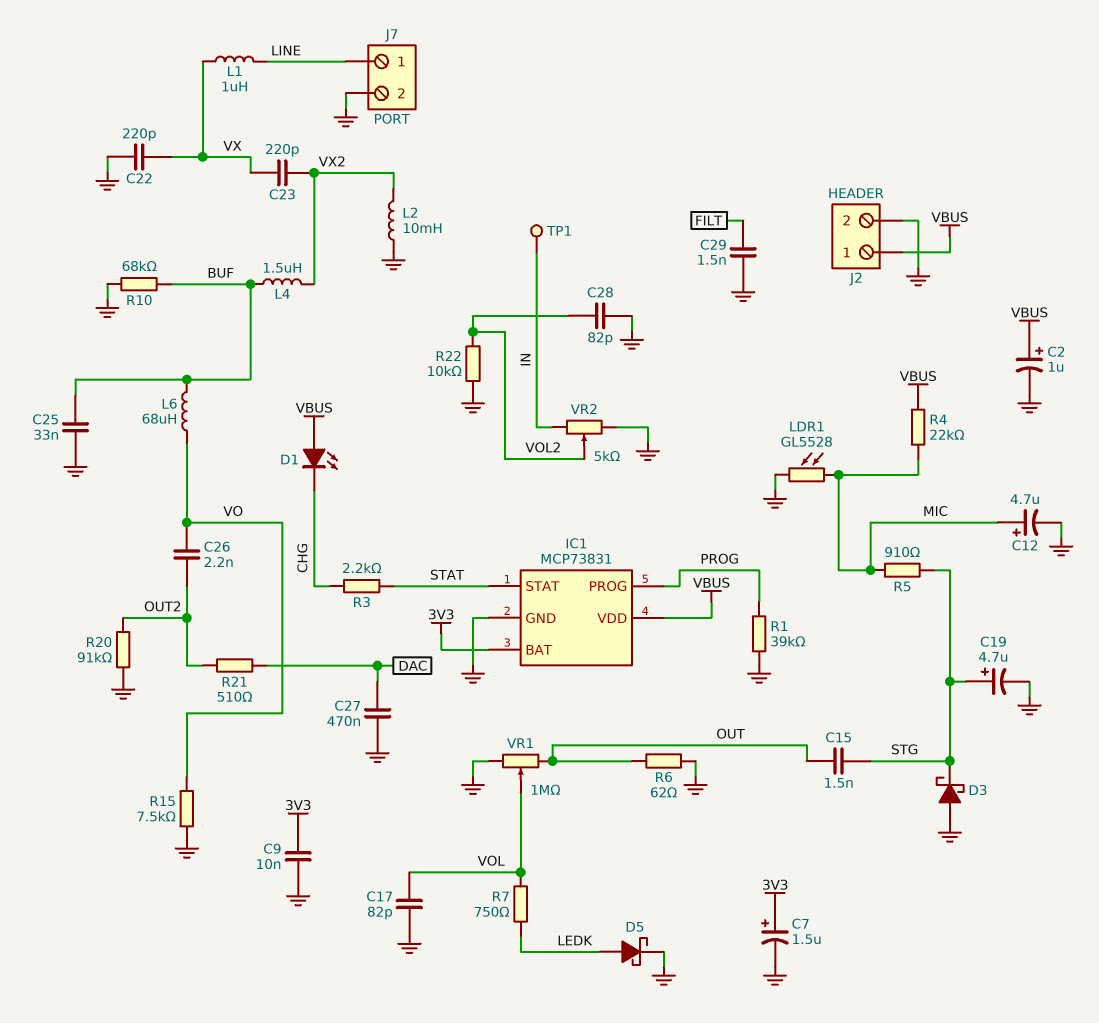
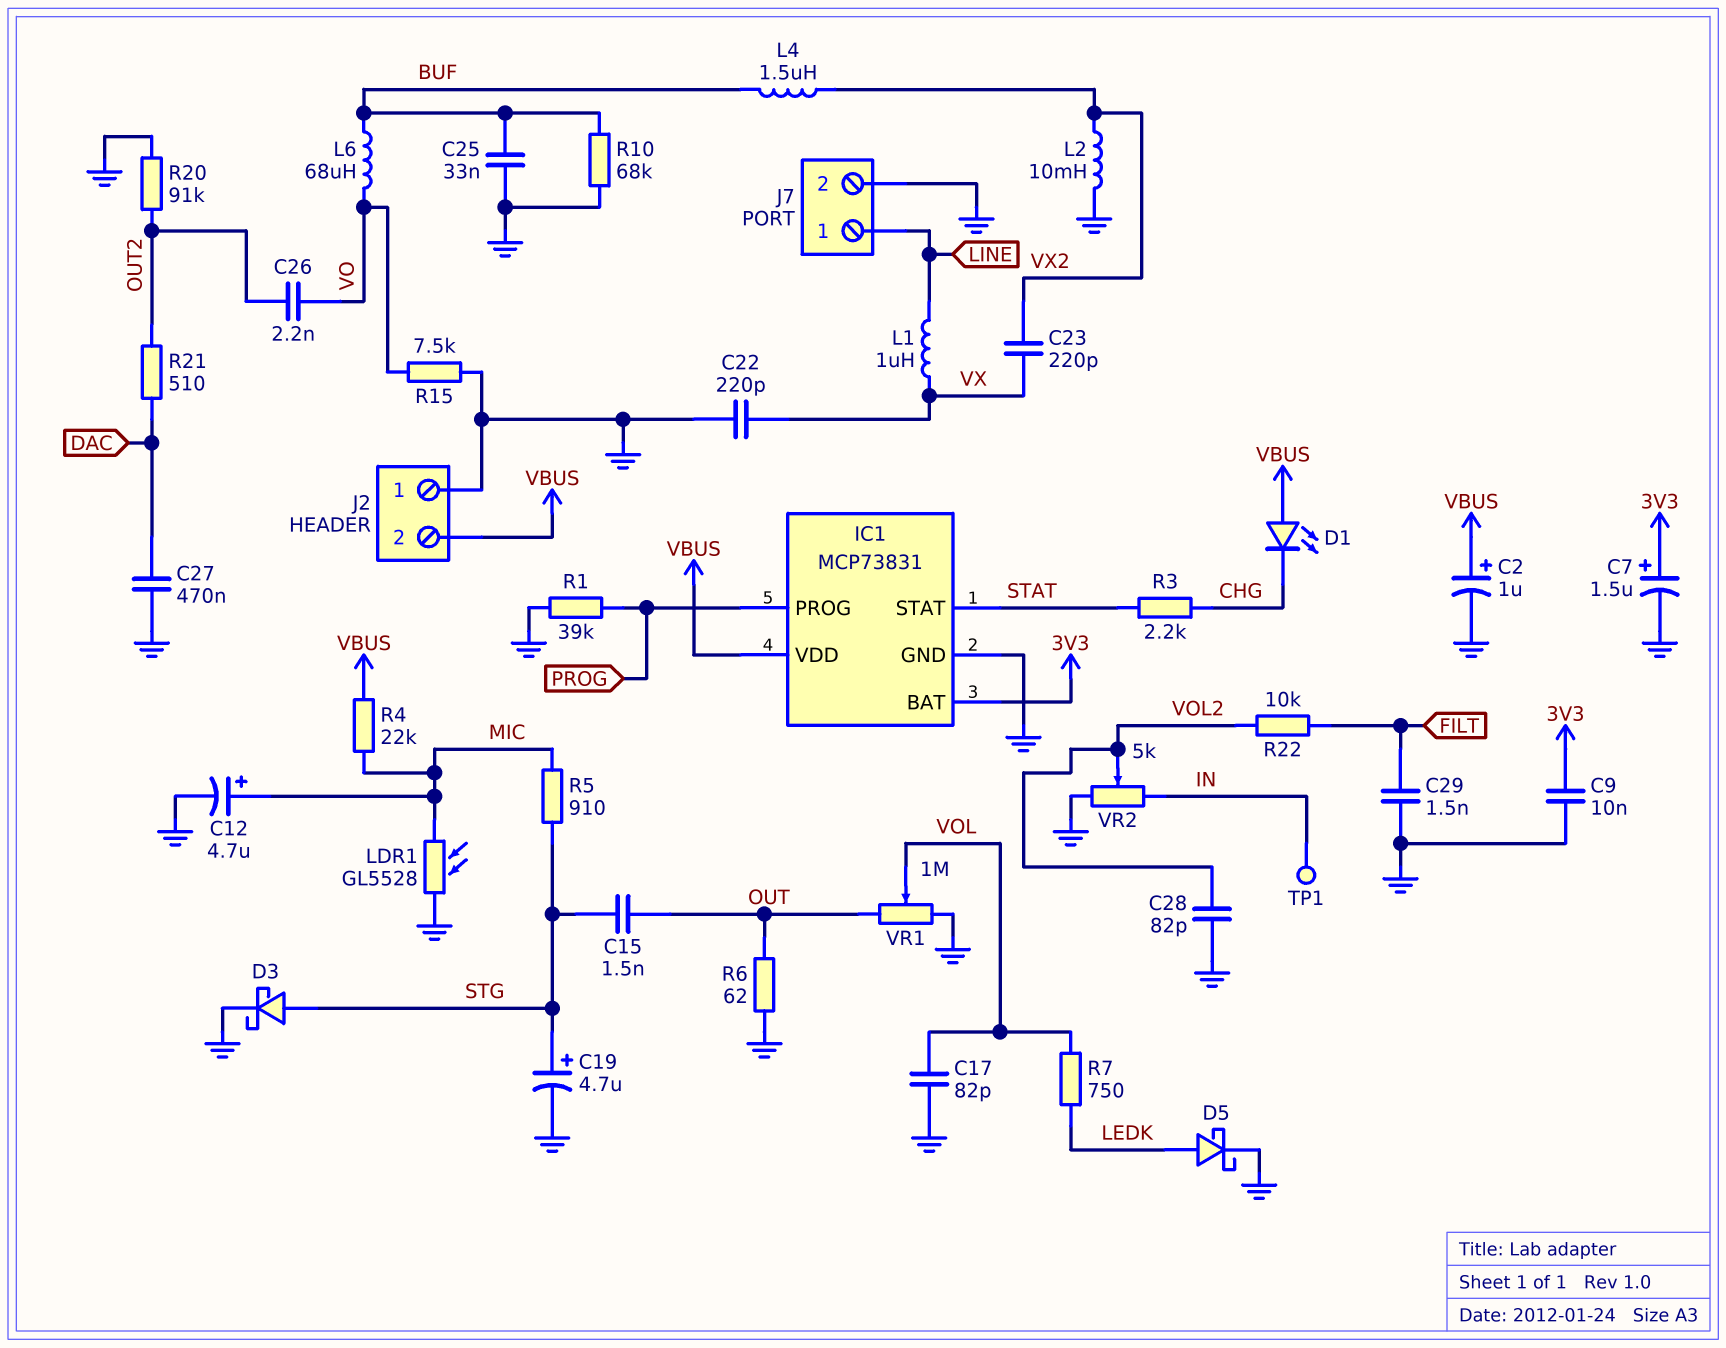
D3: schottky (A GND, K STG) -> schottky (A STG, K GND)
J2 pin 1: VBUS -> GND
J2 pin 2: GND -> VBUS
R22: 10k (GND, VOL2) -> 10k (FILT, VOL2)

